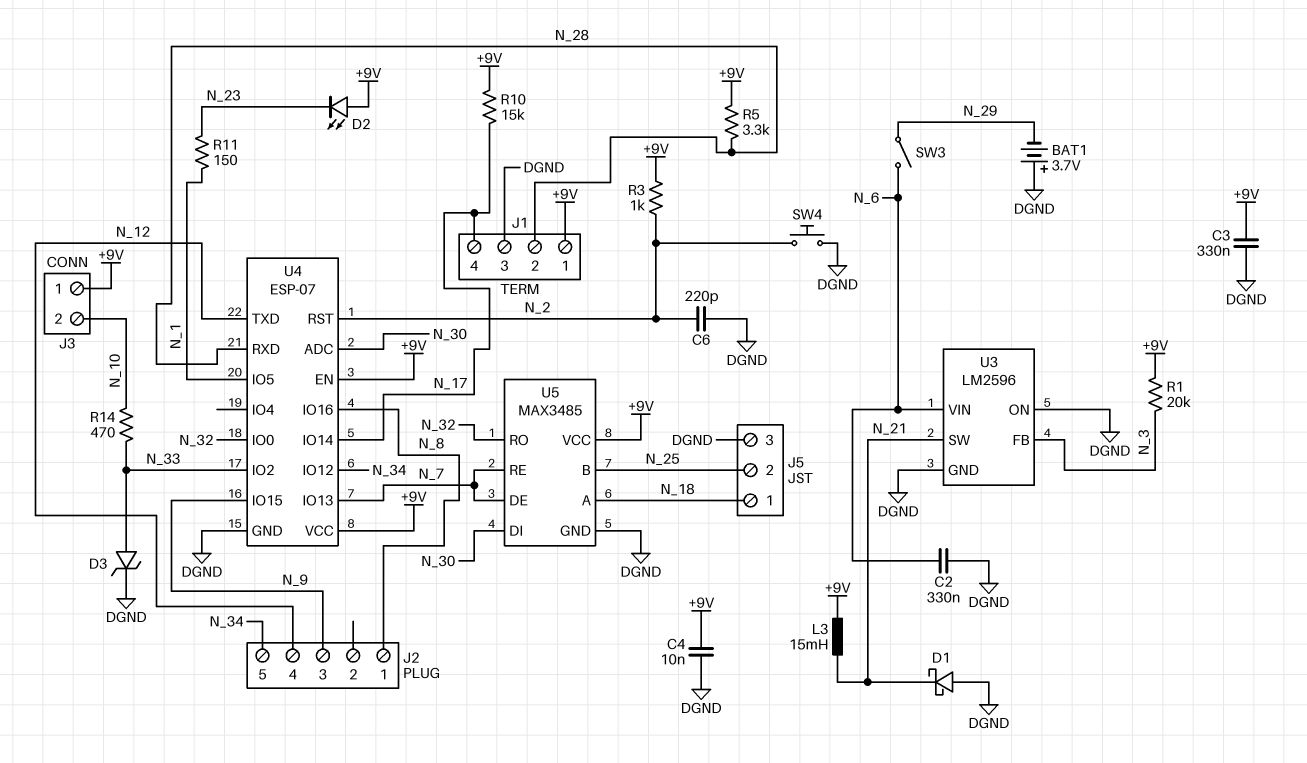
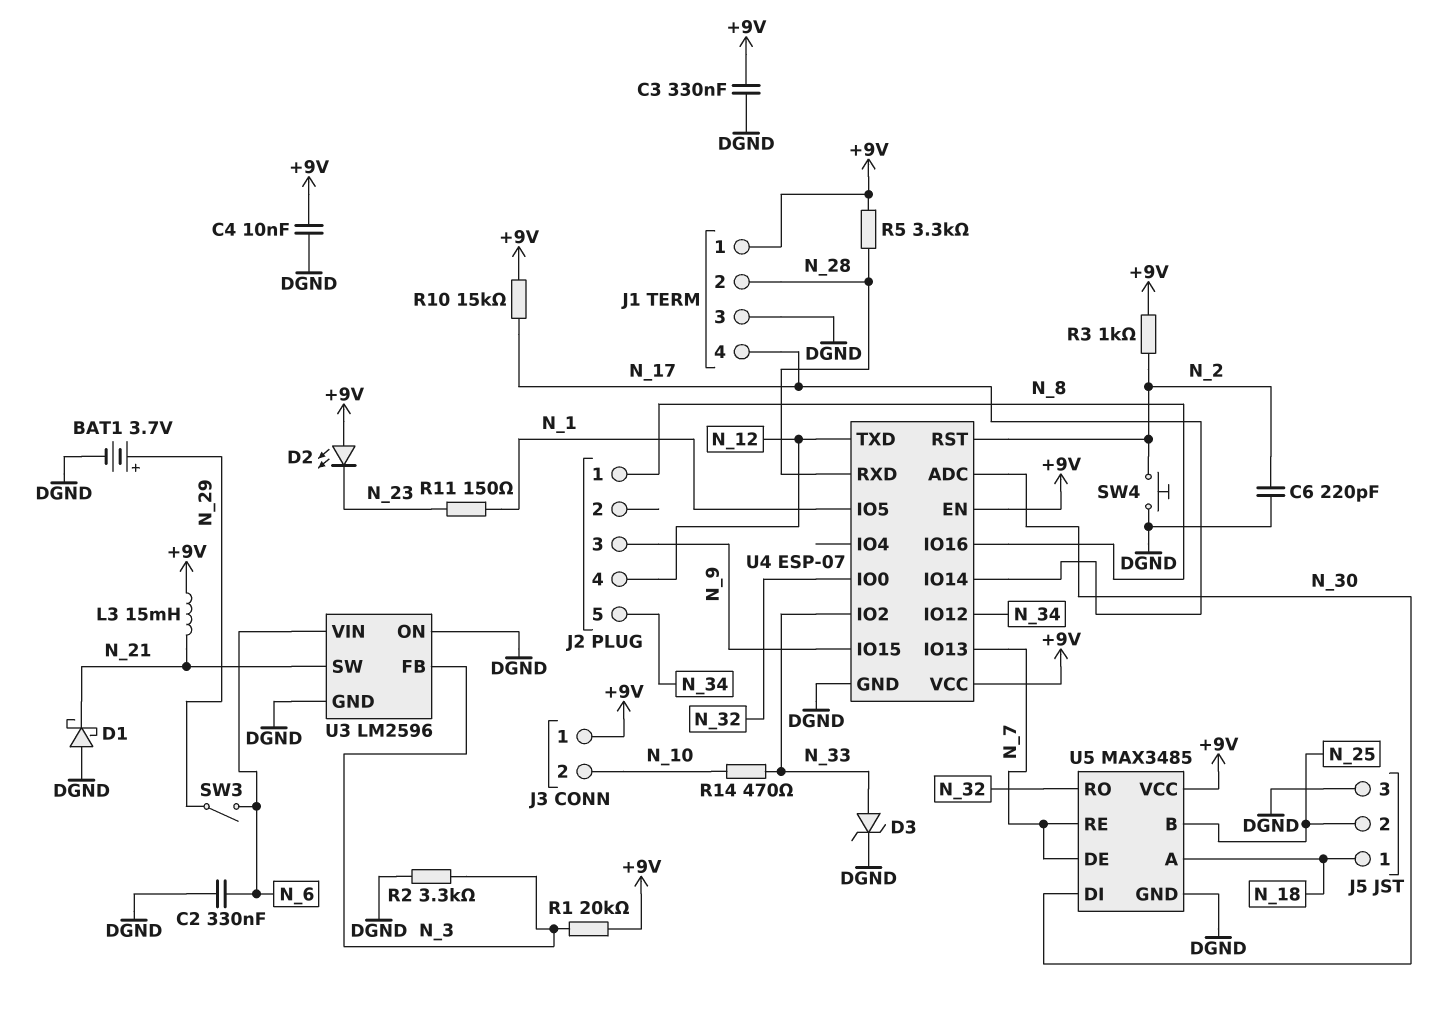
BAT1: 3.7V (plus DGND, minus N_29) -> 3.7V (plus N_29, minus DGND)
R2: none -> 3.3k (DGND, N_3)

